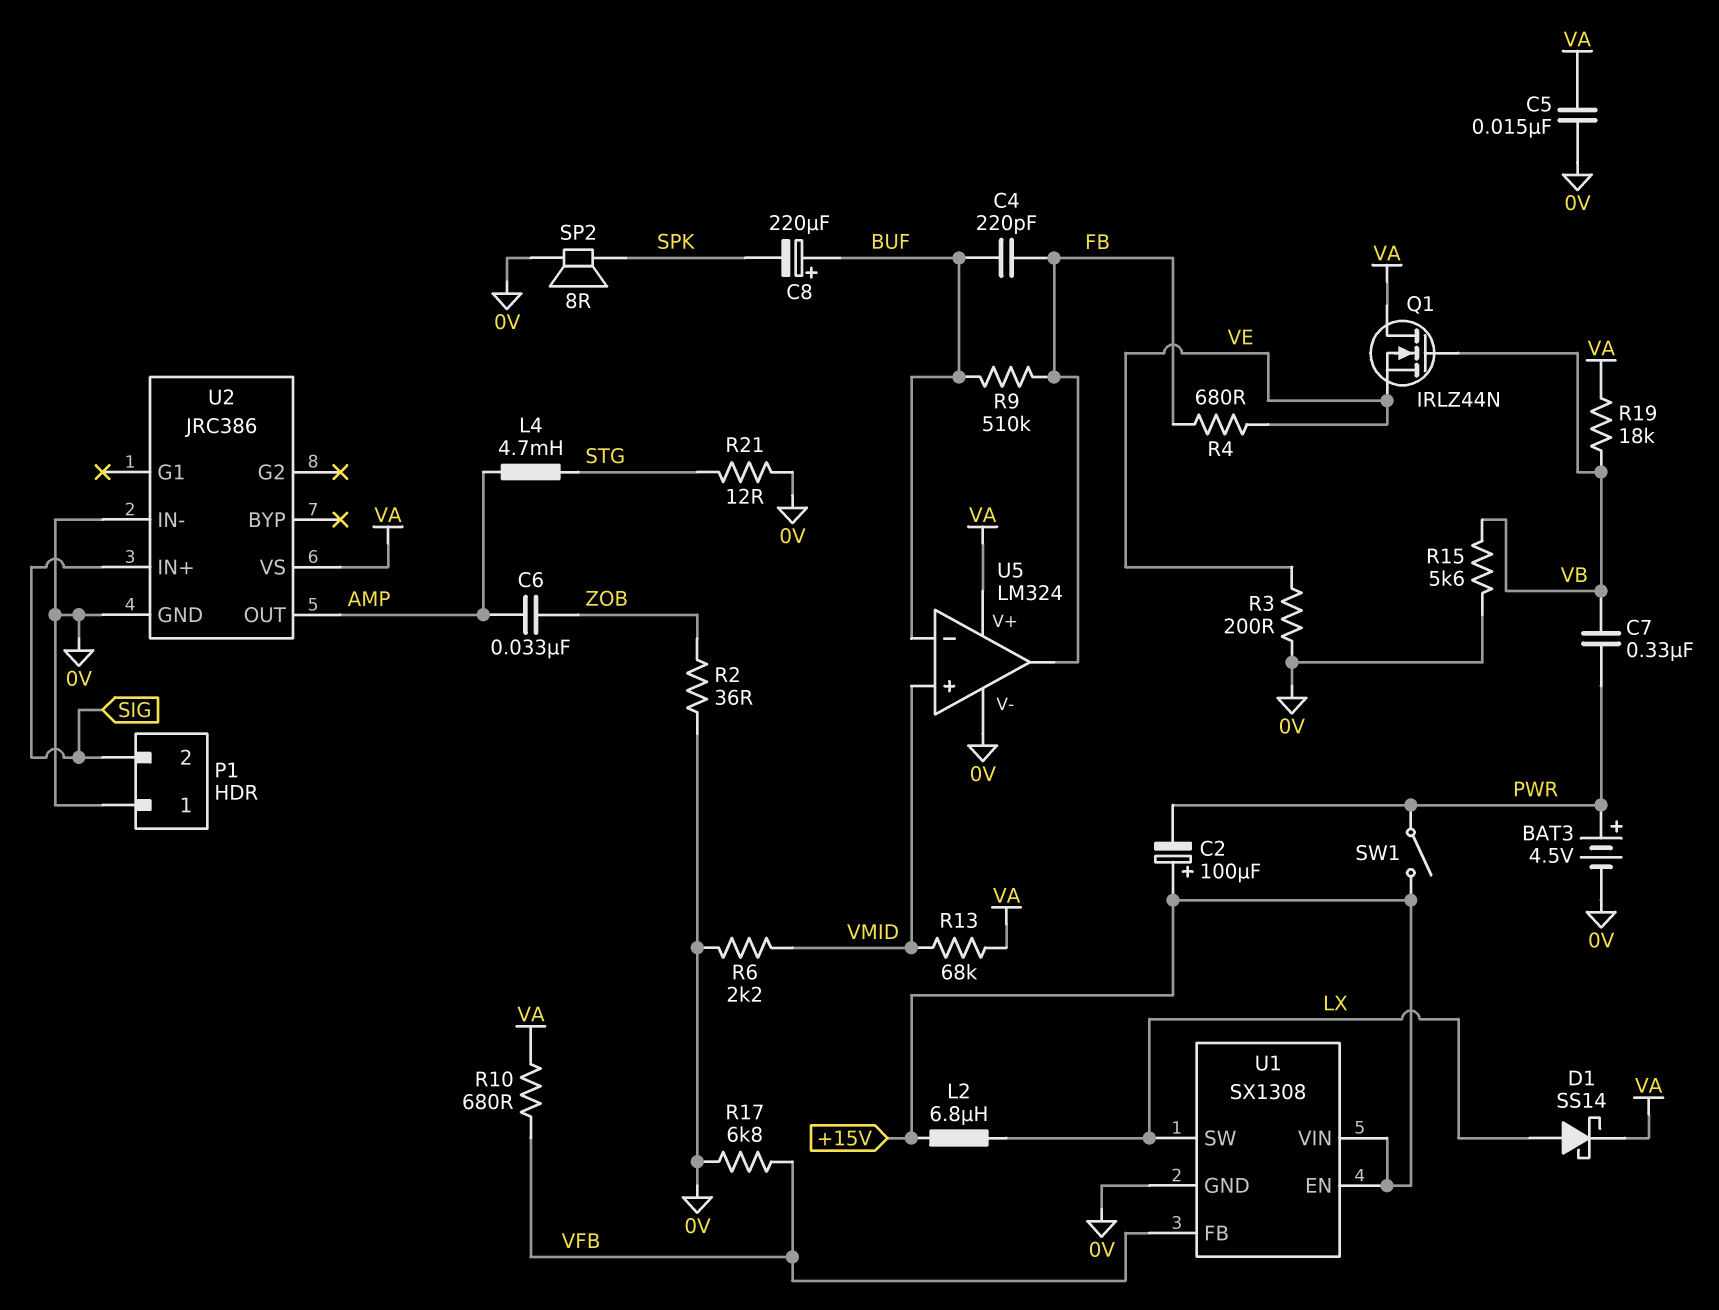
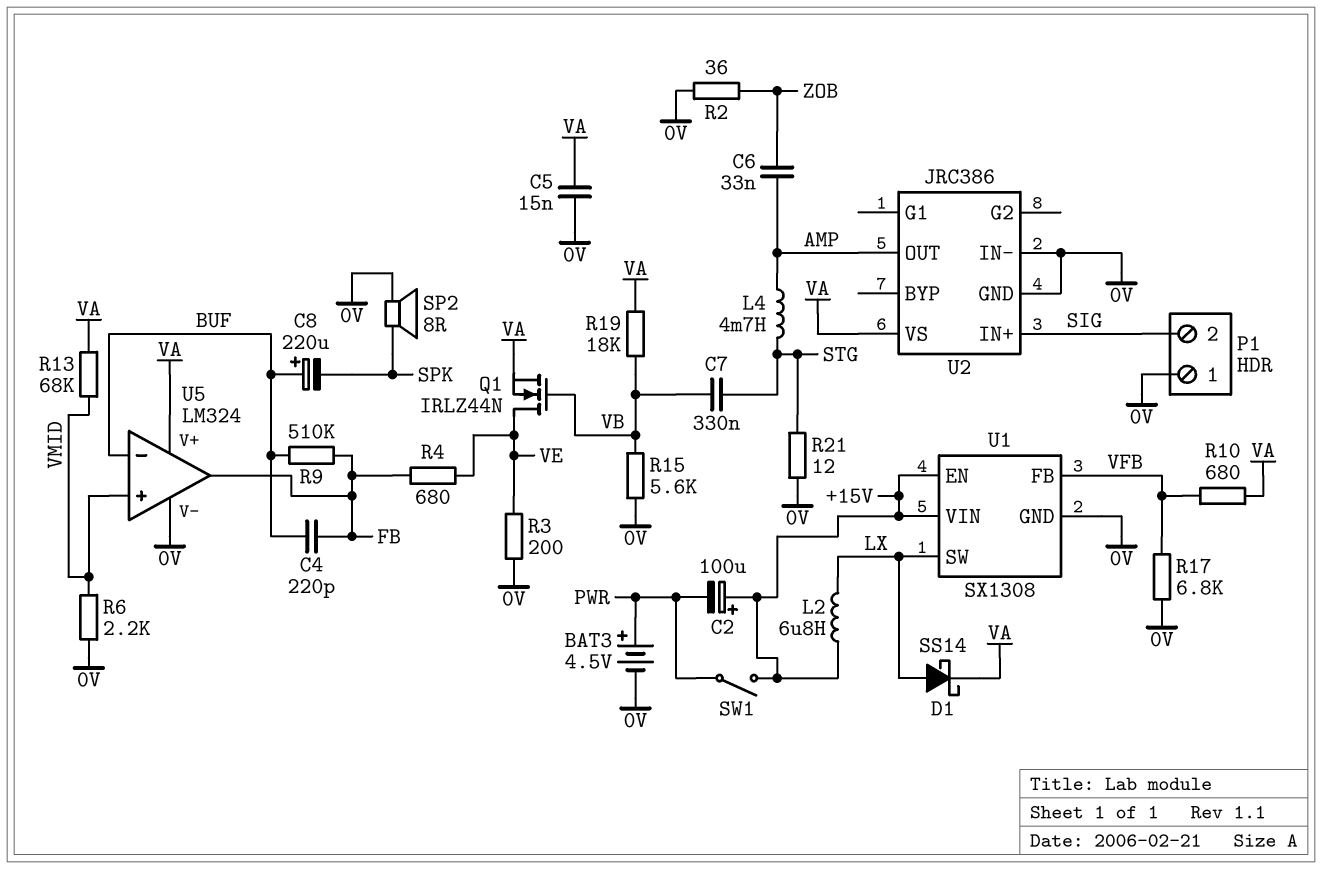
C7: 330nF (PWR, VB) -> 330nF (STG, VB)
Q1: NMOS IRLZ44N (G VB, D VA, S VE) -> NMOS IRLZ44N (G VB, D VE, S VA)

